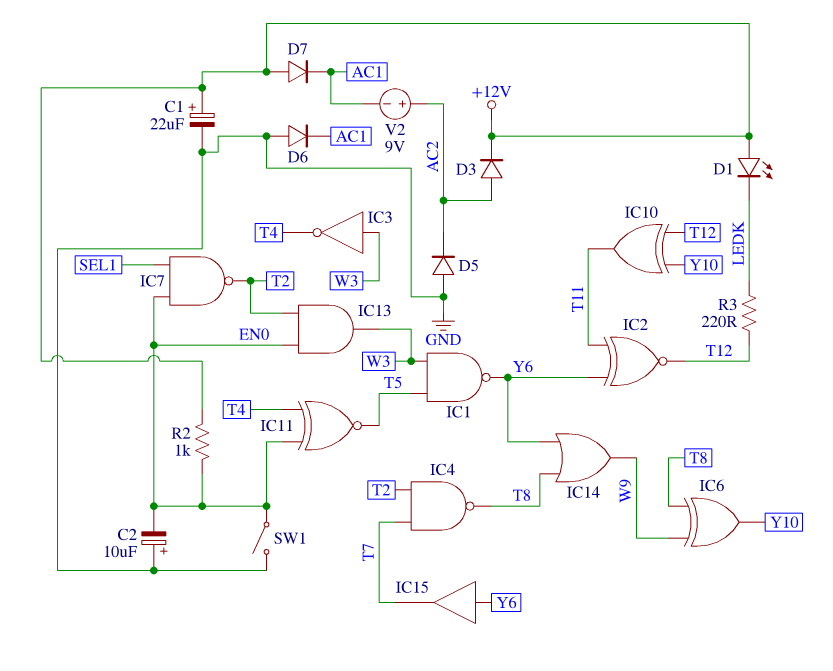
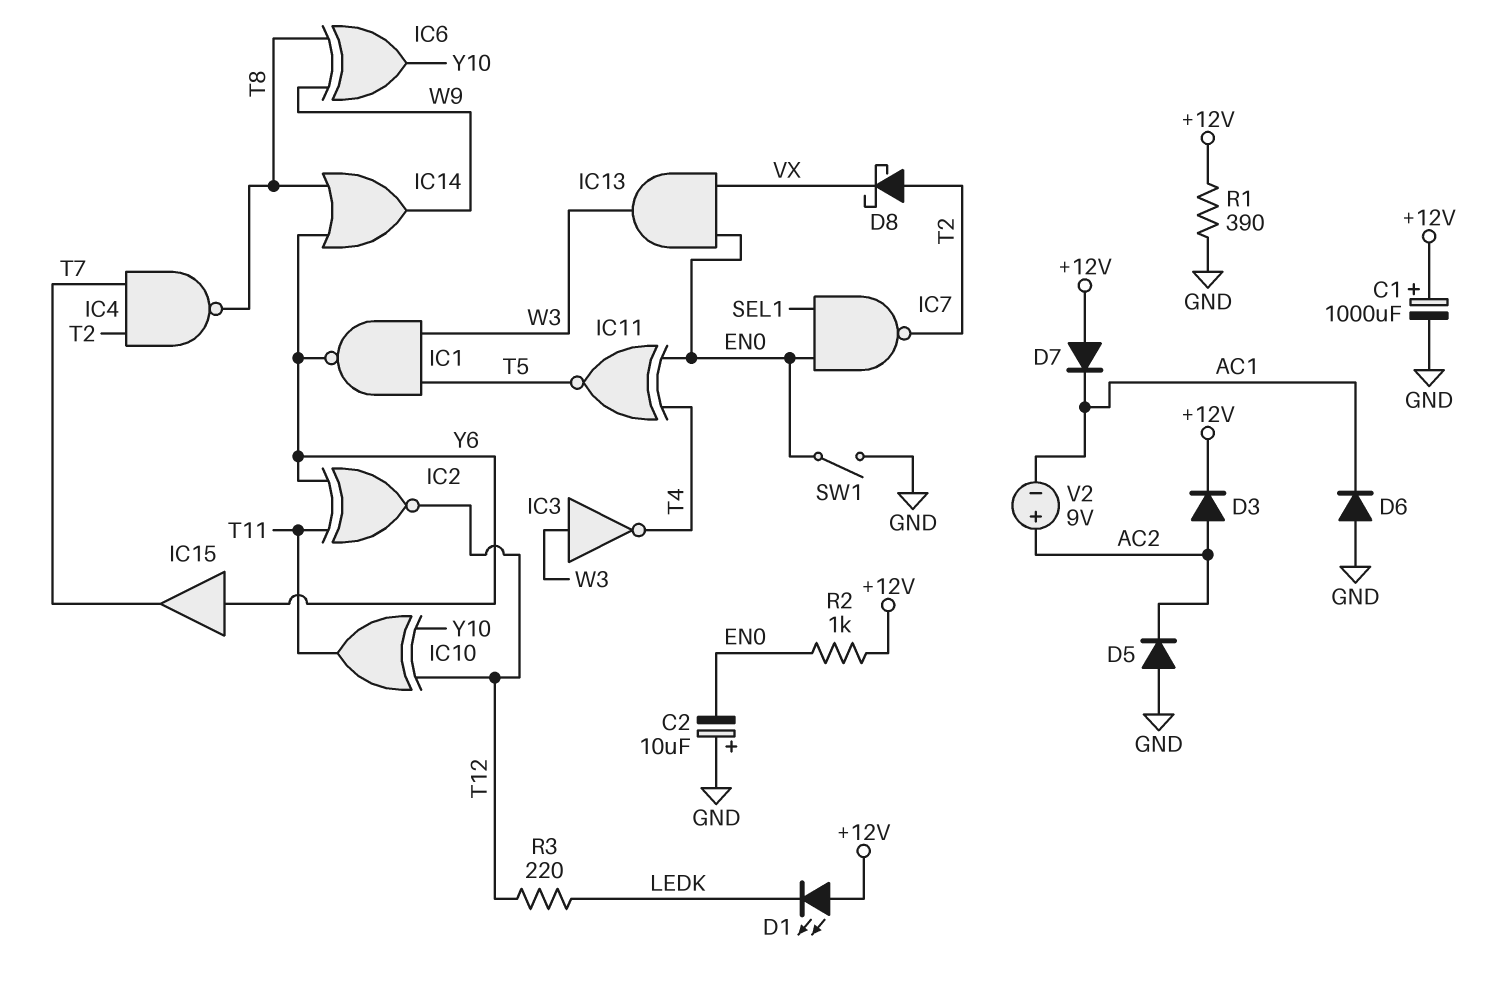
C1: 22uF (plus +12V, minus GND) -> 1000uF (plus +12V, minus GND)
D8: none -> schottky (A T2, K VX)
IC13: AND (in EN0, in T2, out W3) -> AND (in EN0, in VX, out W3)
R1: none -> 390 (+12V, GND)

